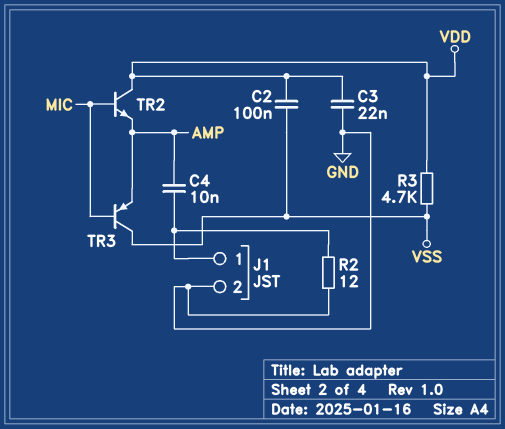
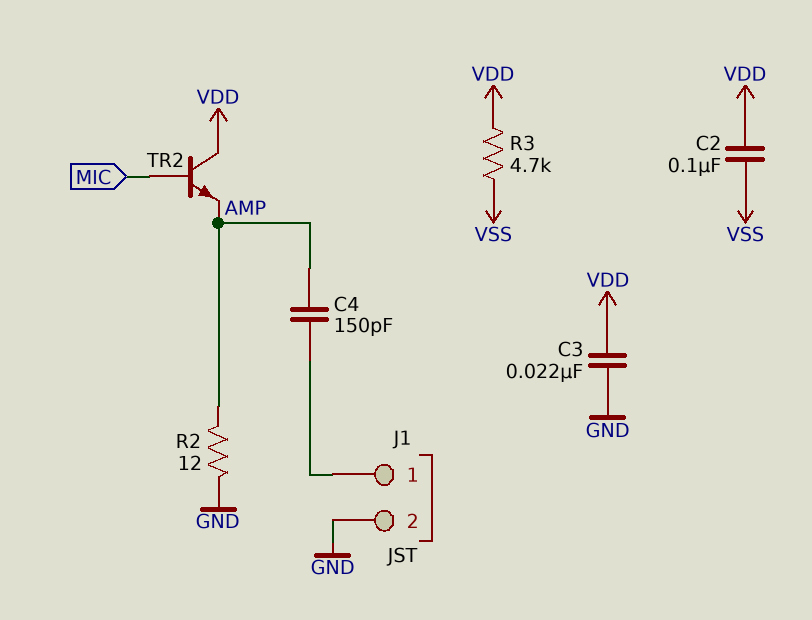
C4: 10nF (AMP, J1/1) -> 150pF (AMP, J1/1)
R2: 12 (GND, J1/1) -> 12 (AMP, GND)
TR3: PNP (B MIC, C VSS, E AMP) -> none

